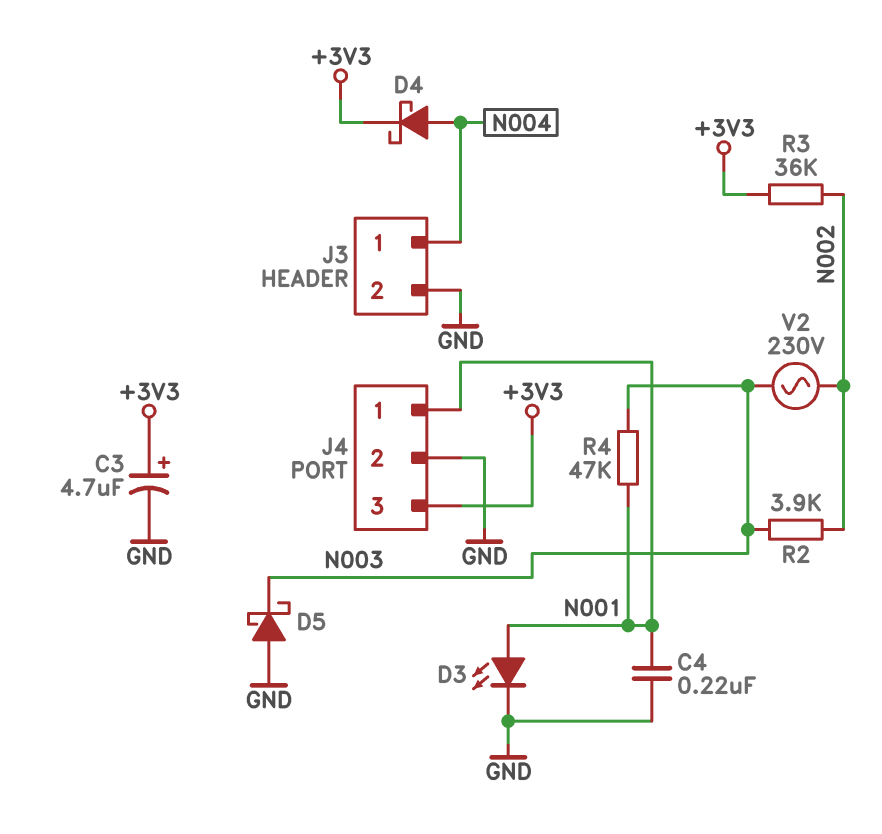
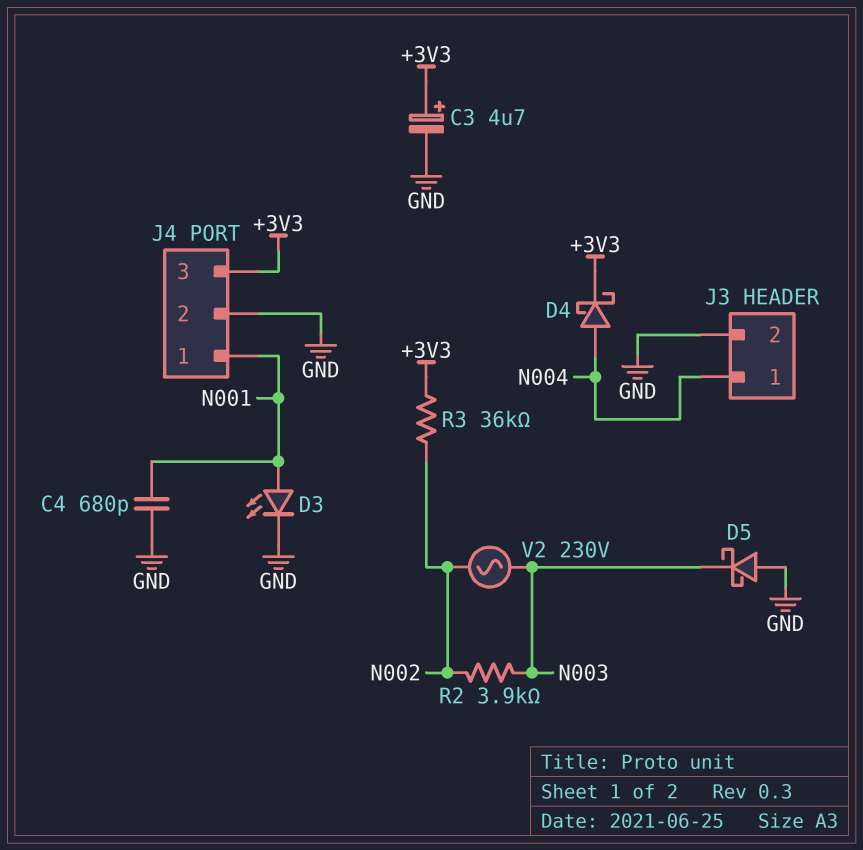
C4: 220nF (GND, N001) -> 680pF (GND, N001)
R4: 47k (N001, N003) -> none

